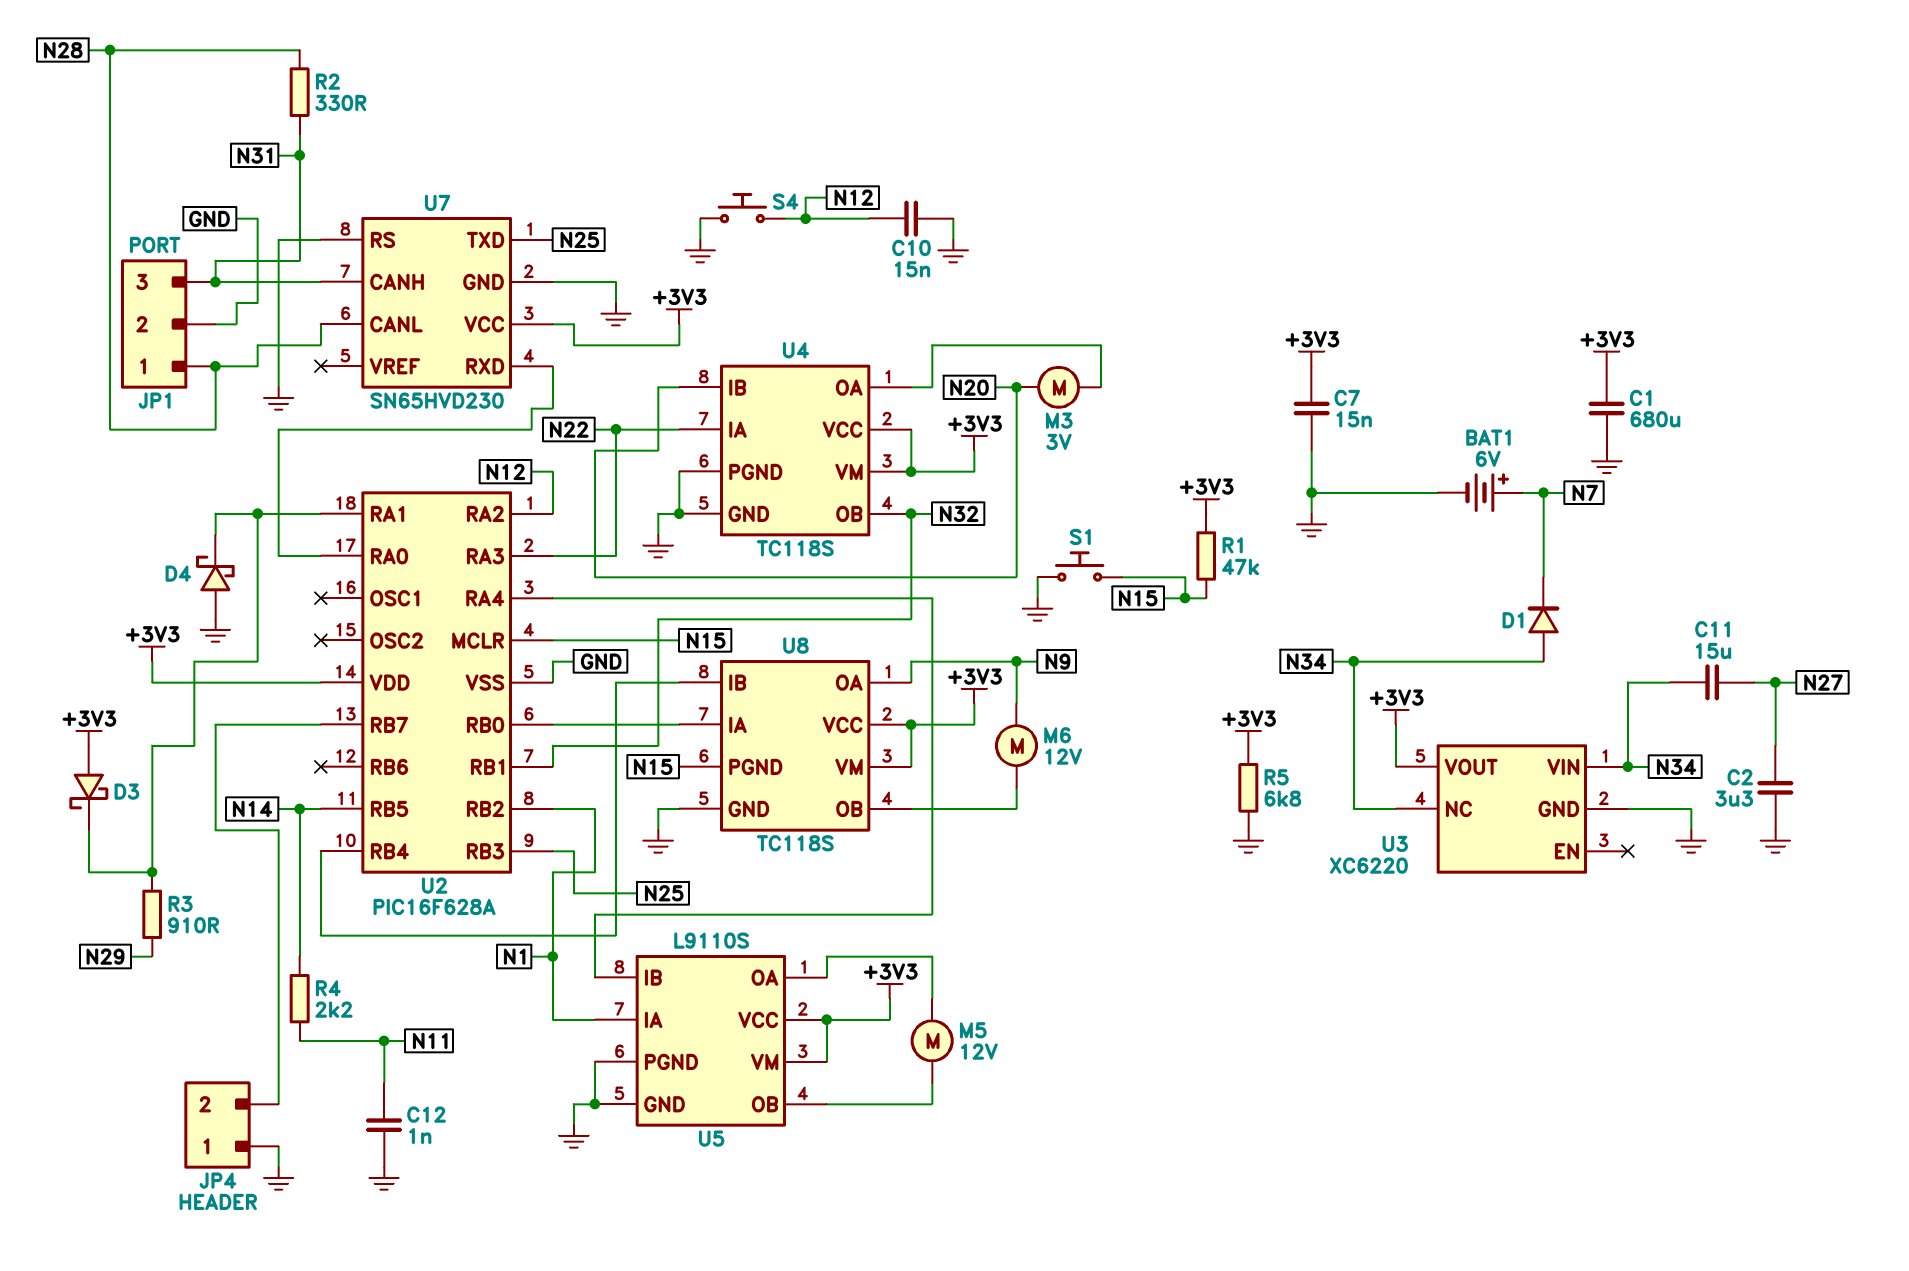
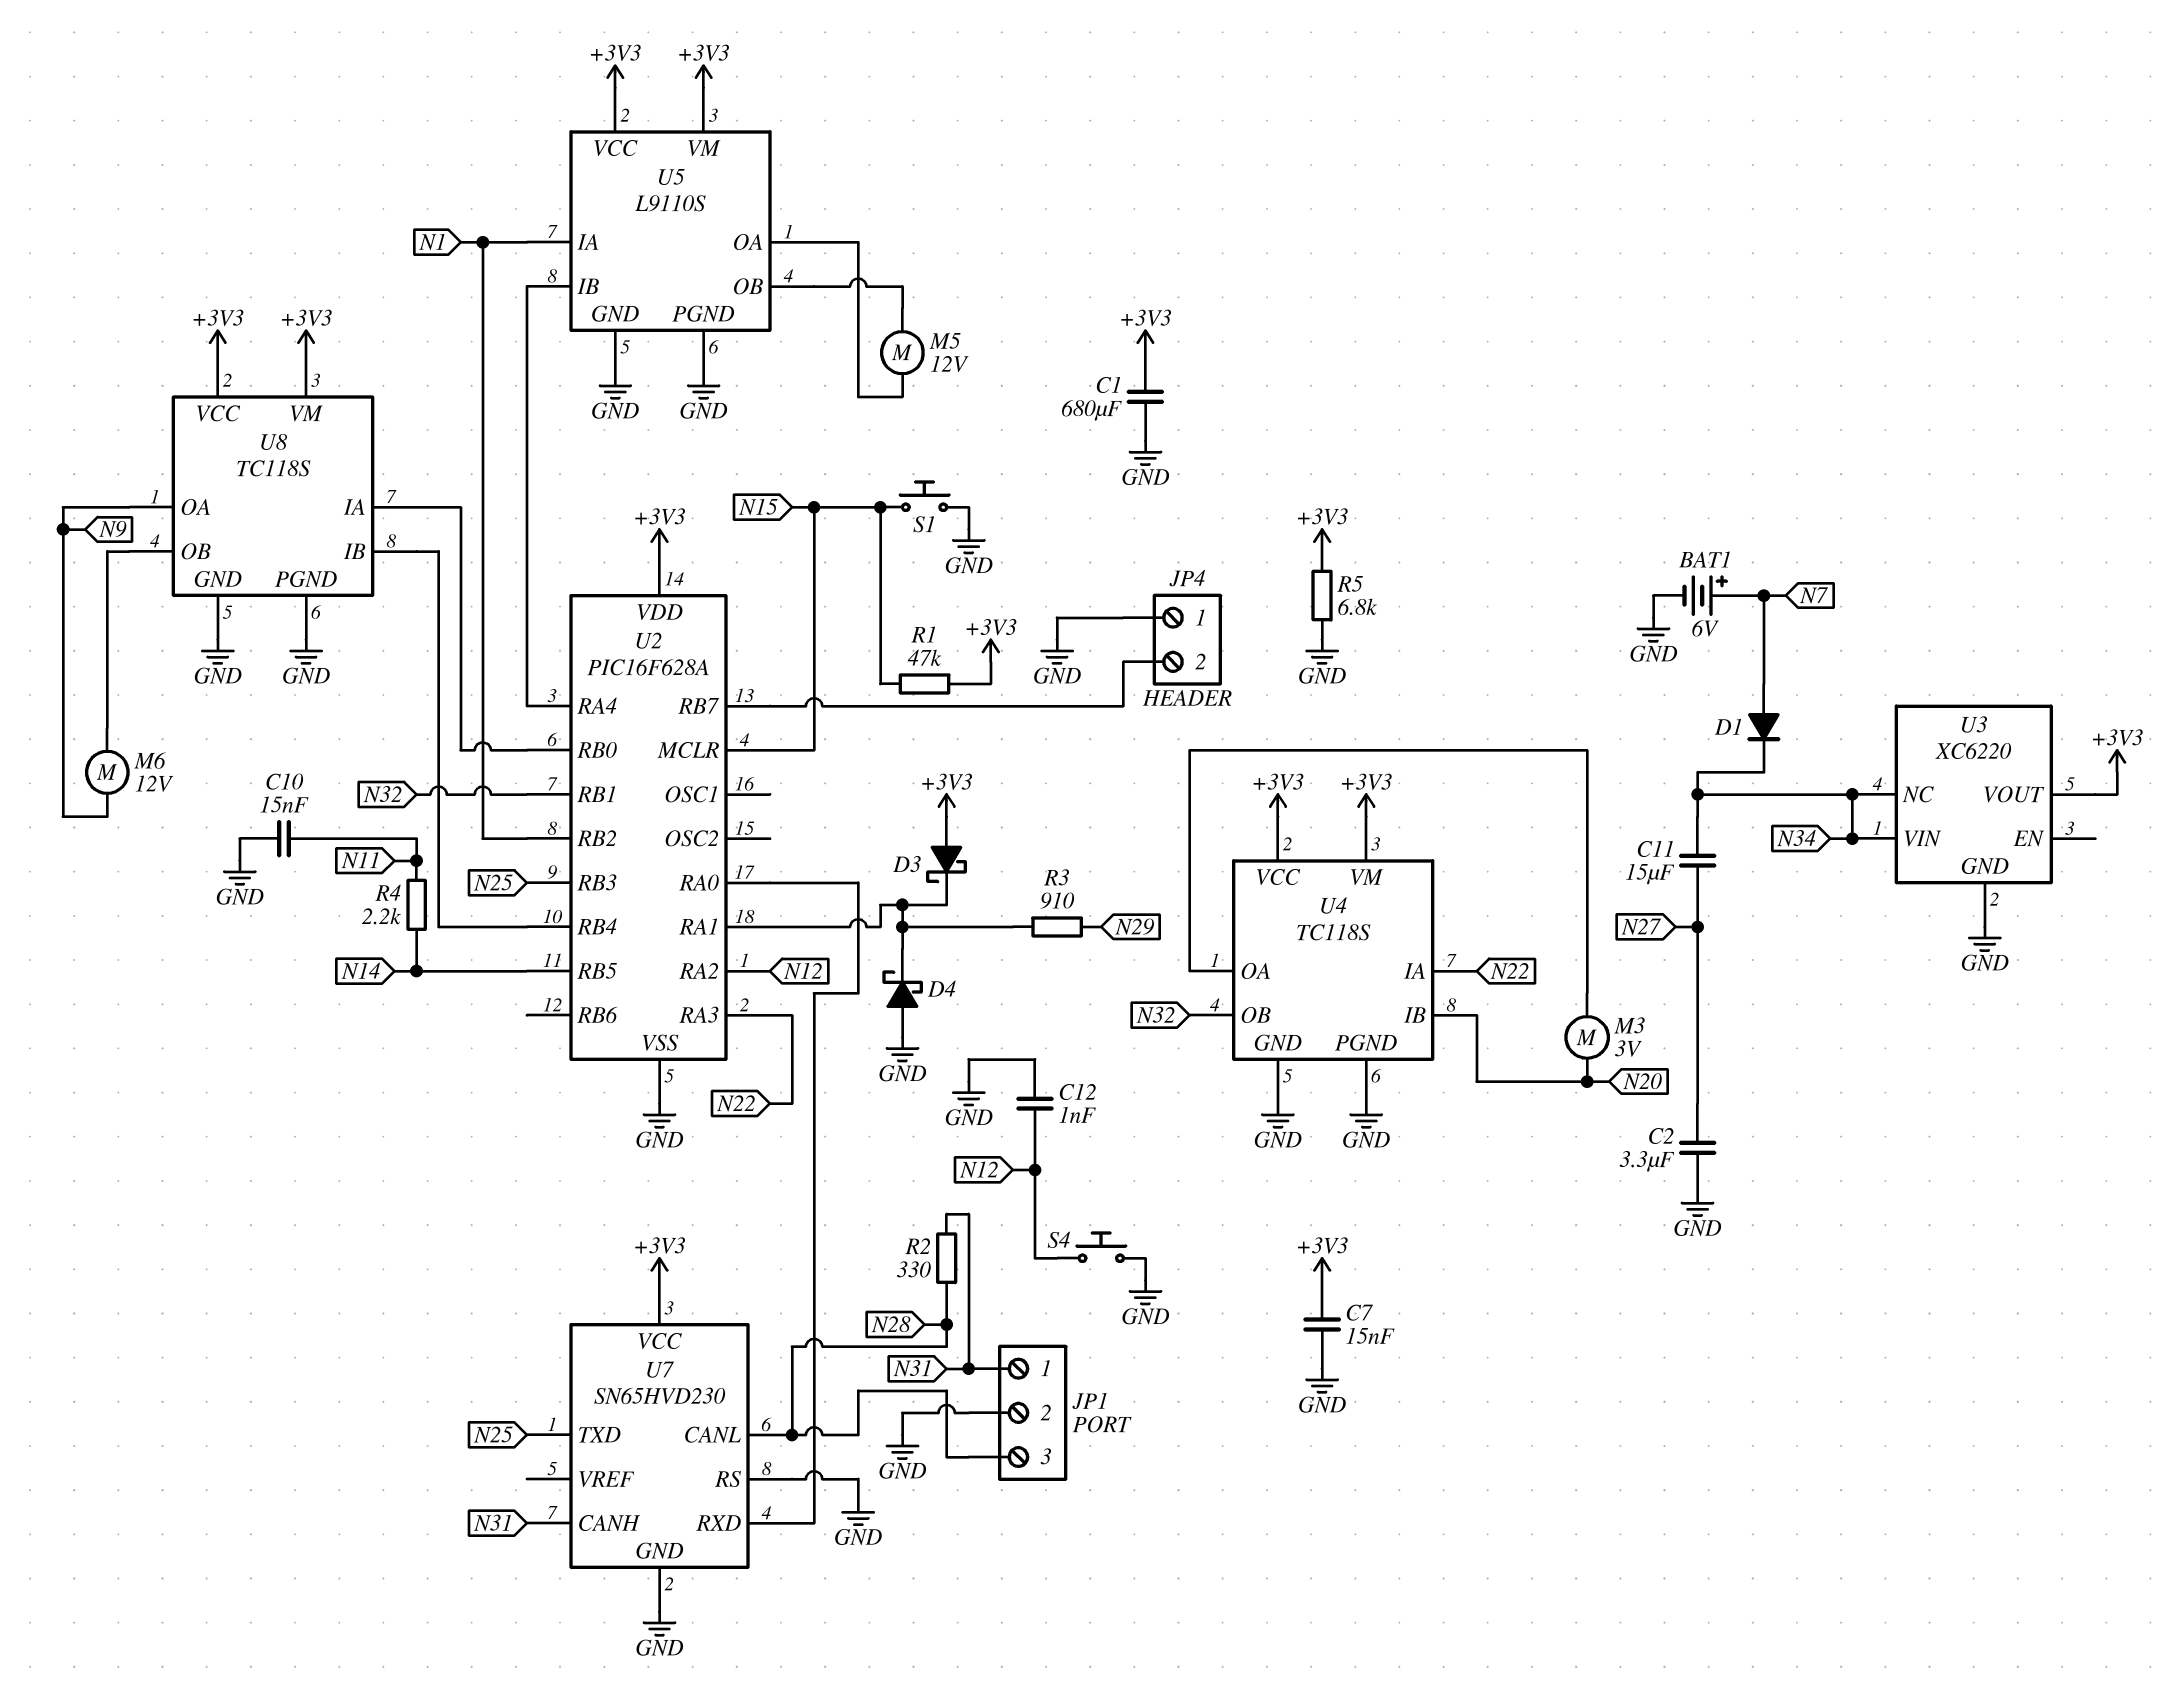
C10: 15nF (GND, N12) -> 15nF (GND, N11)
C12: 1nF (GND, N11) -> 1nF (GND, N12)
D1: diode (A N34, K N7) -> diode (A N7, K N34)
JP1 pin 1: N28 -> N31
JP1 pin 3: N31 -> N28
U8 pin PGND: N15 -> GND

